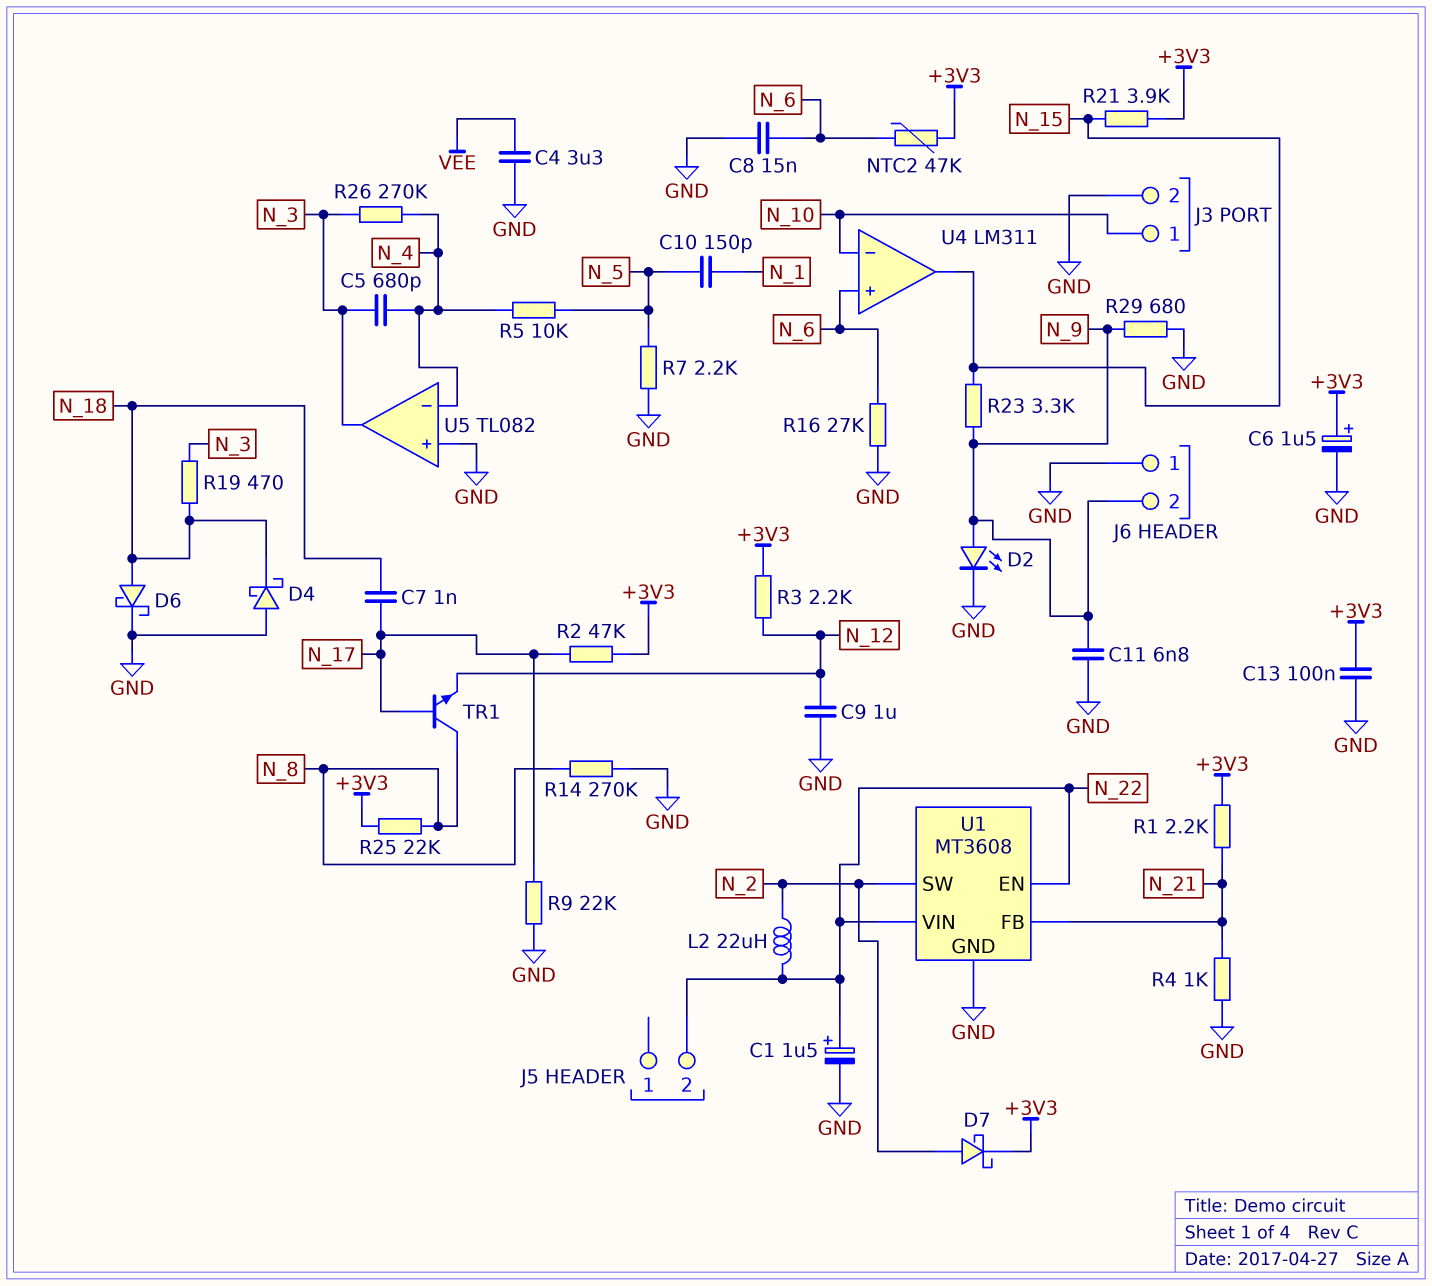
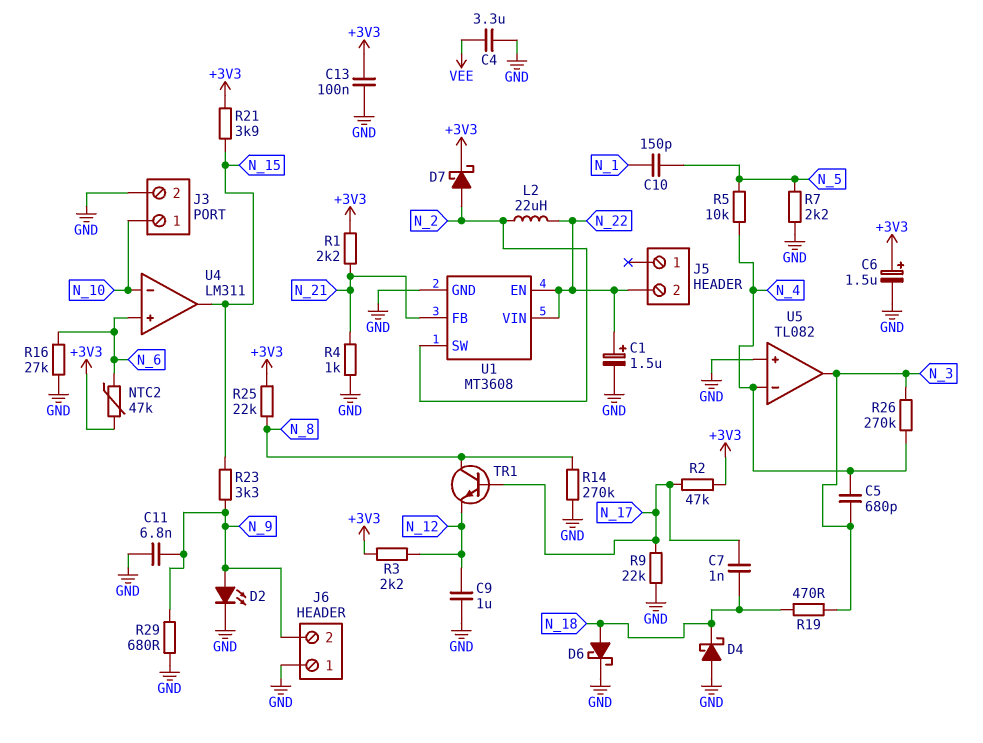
C8: 15nF (GND, N_6) -> none

